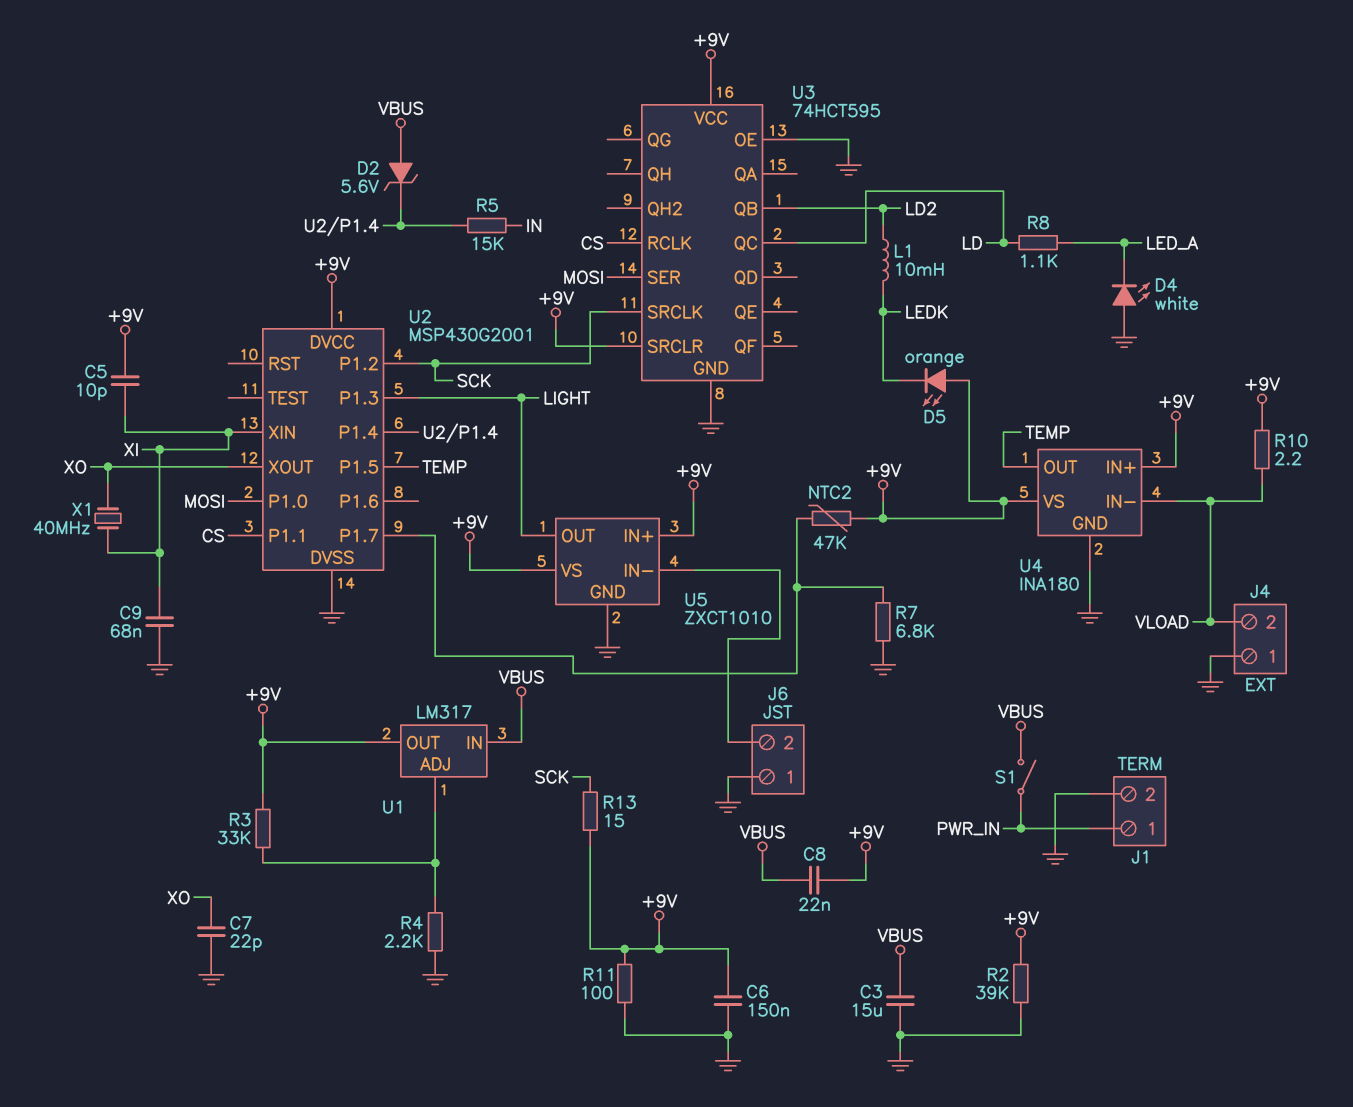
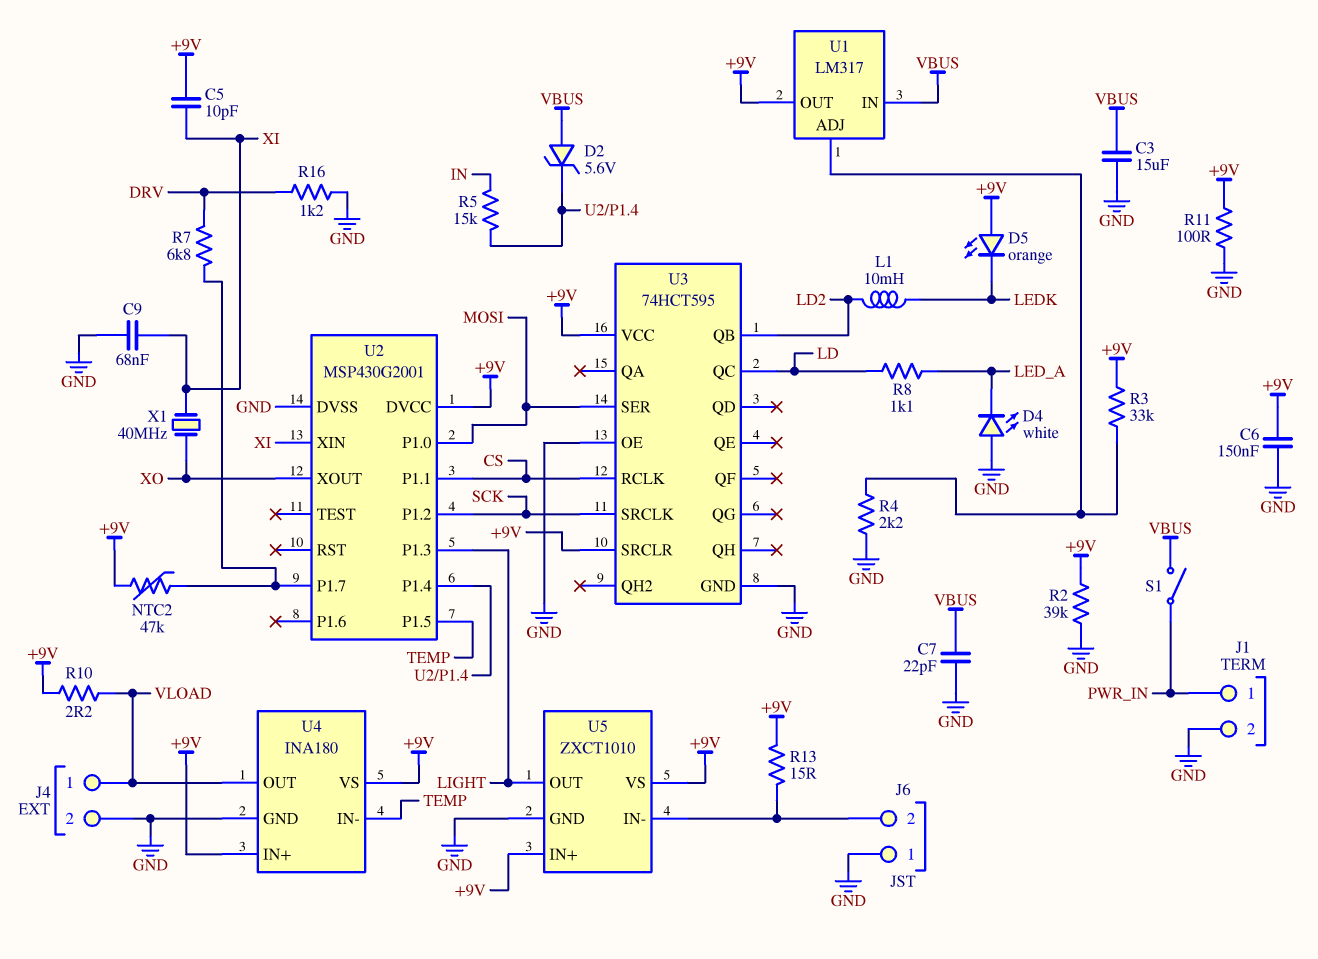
C7: 22pF (GND, XO) -> 22pF (GND, VBUS)
C8: 22nF (+9V, VBUS) -> none
J4 pin 1: GND -> VLOAD
J4 pin 2: VLOAD -> GND
R7: 6.8k (GND, U2/P1.7) -> 6.8k (DRV, U2/P1.7)
R13: 15 (+9V, SCK) -> 15 (+9V, J6/2)
R16: none -> 1.2k (DRV, GND)
U4 pin IN-: VLOAD -> TEMP
U4 pin OUT: TEMP -> VLOAD

